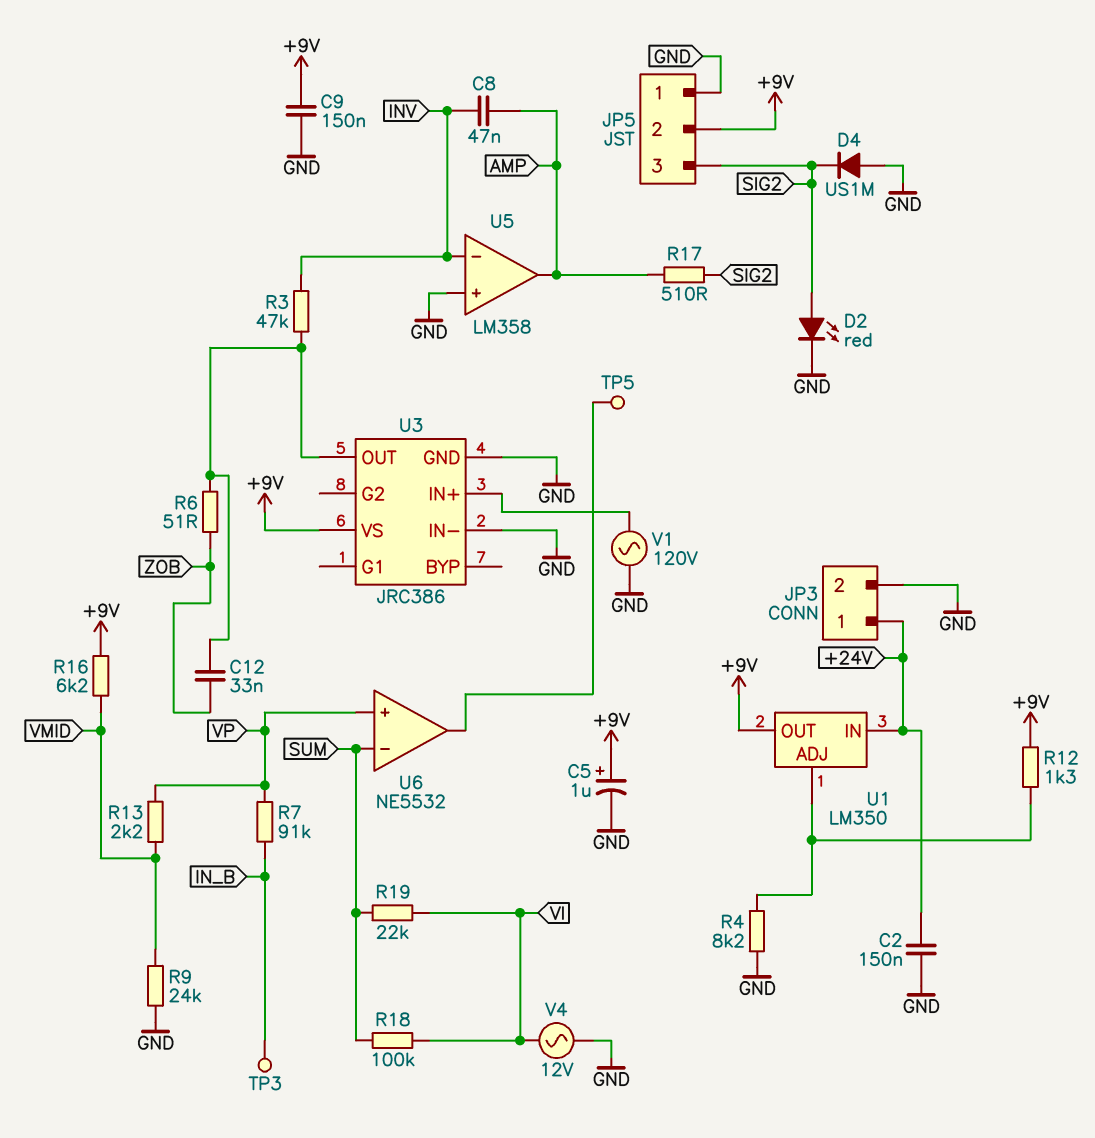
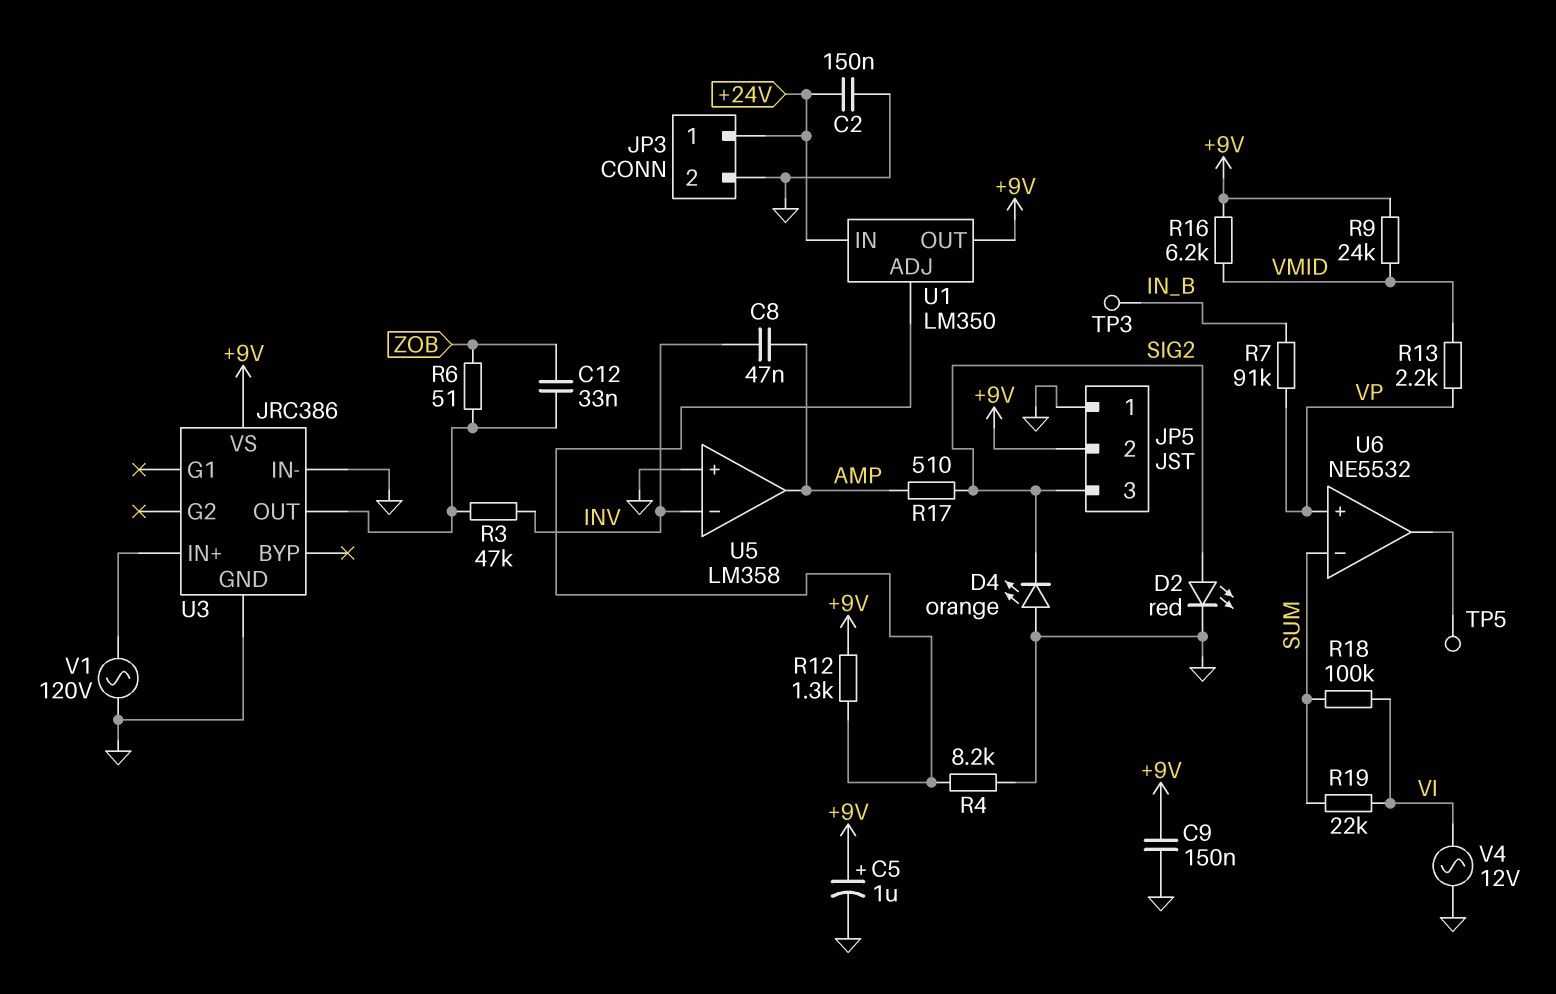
D4: diode US1M (A GND, K SIG2) -> LED orange (A GND, K SIG2)
R9: 24k (GND, VMID) -> 24k (+9V, VMID)

